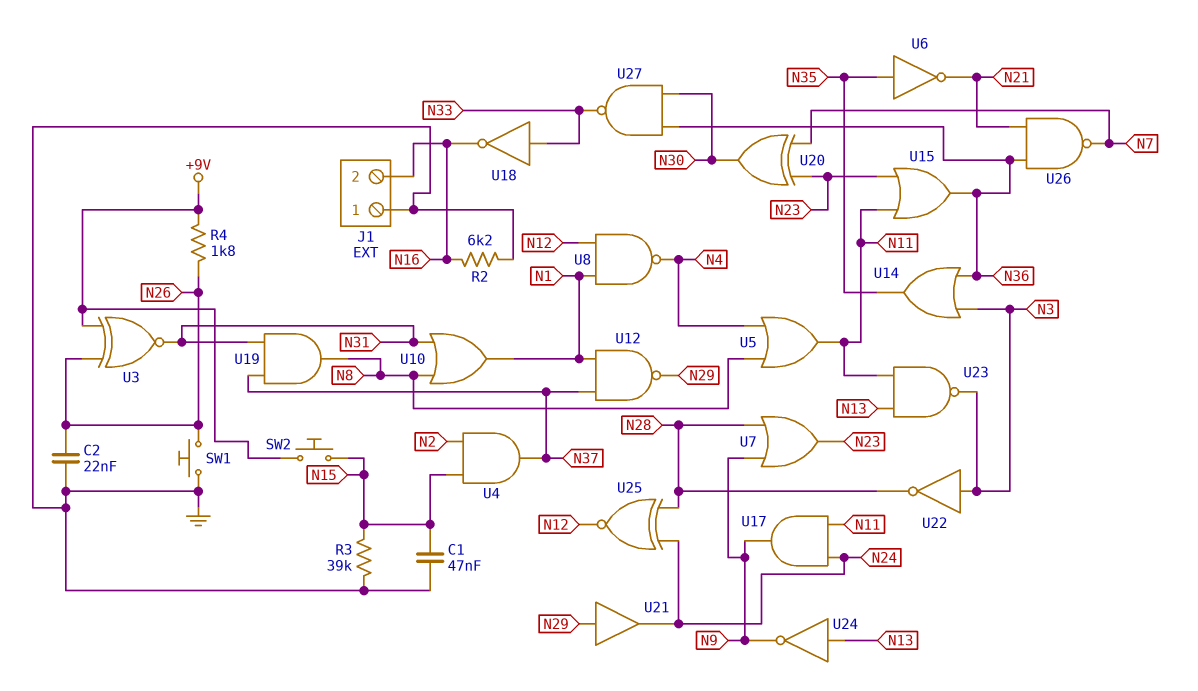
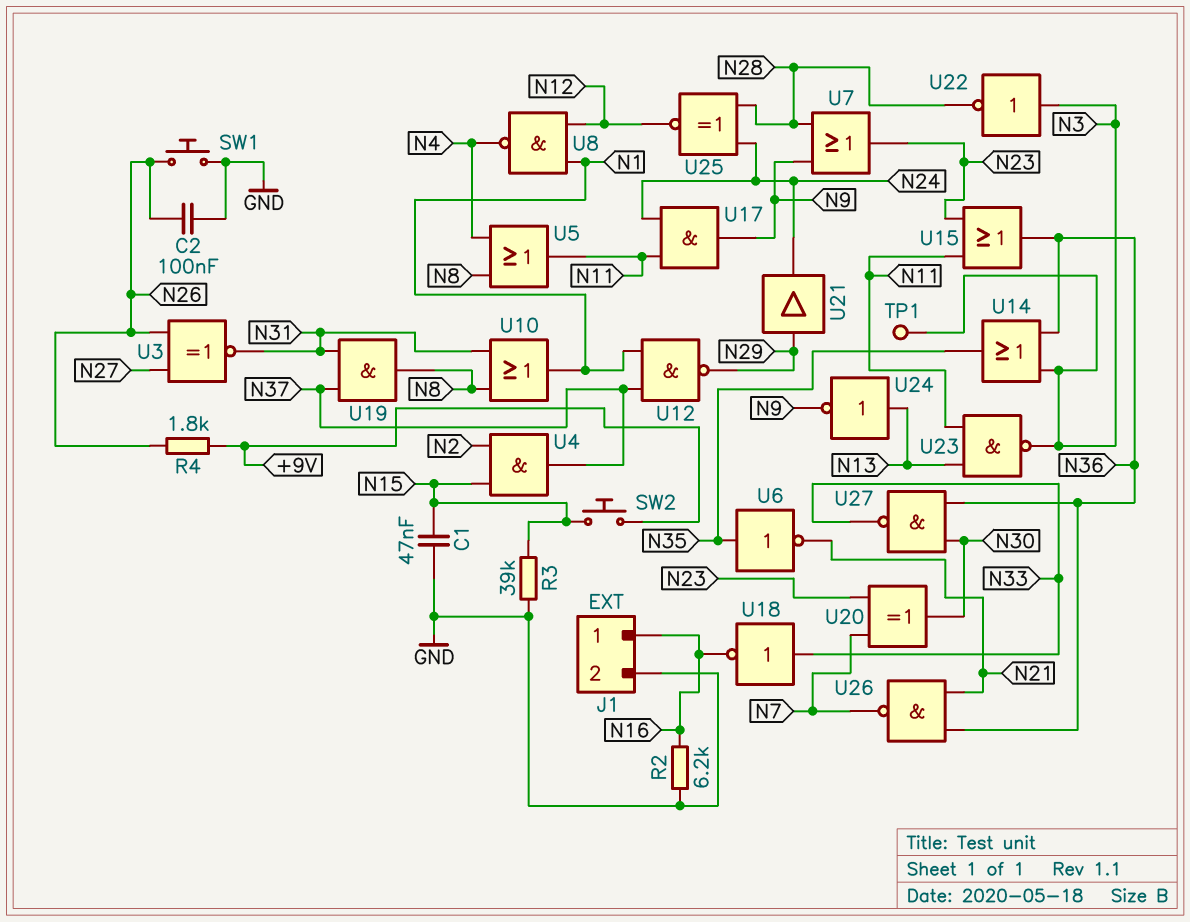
C2: 22nF (GND, N26) -> 100nF (GND, N26)
J1 pin 1: GND -> N16
J1 pin 2: N16 -> GND
TP1: none -> test point (N3)
U3: XNOR (in +9V, in N26, out N31) -> XNOR (in N26, in N27, out N31)

